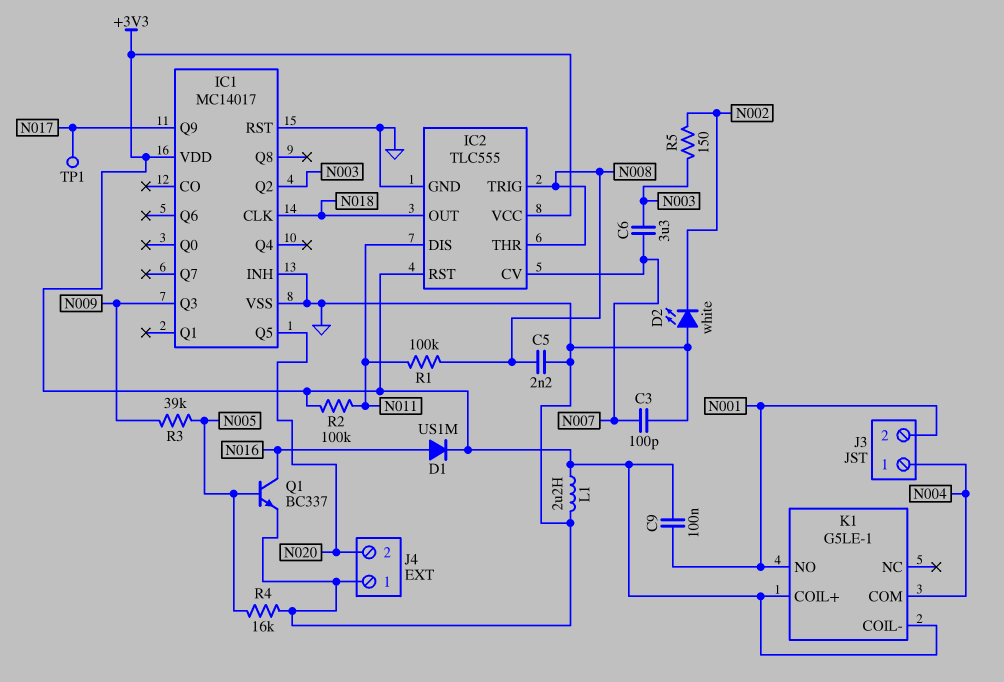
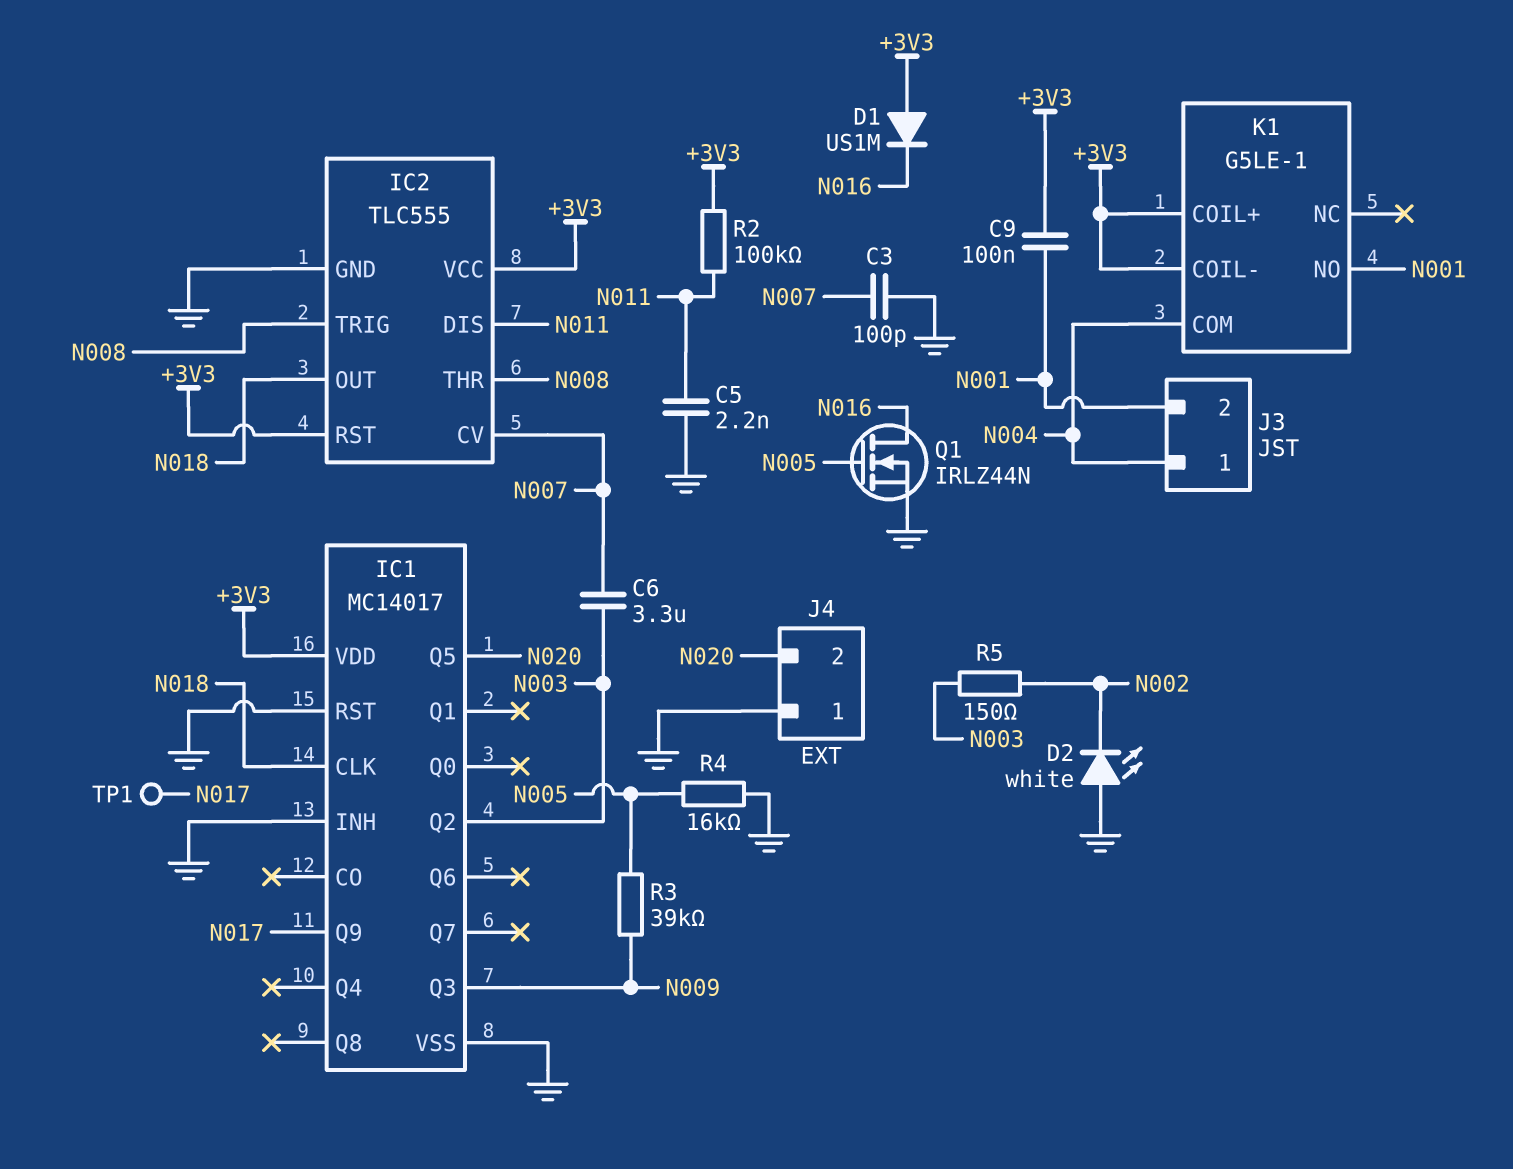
C5: 2.2nF (GND, N008) -> 2.2nF (GND, N011)
D1: diode US1M (A N016, K +3V3) -> diode US1M (A +3V3, K N016)
L1: 2.2uH (+3V3, GND) -> none
Q1: NPN BC337 (B N005, C N016, E GND) -> NMOS IRLZ44N (G N005, D N016, S GND)
R1: 100k (N008, N011) -> none

